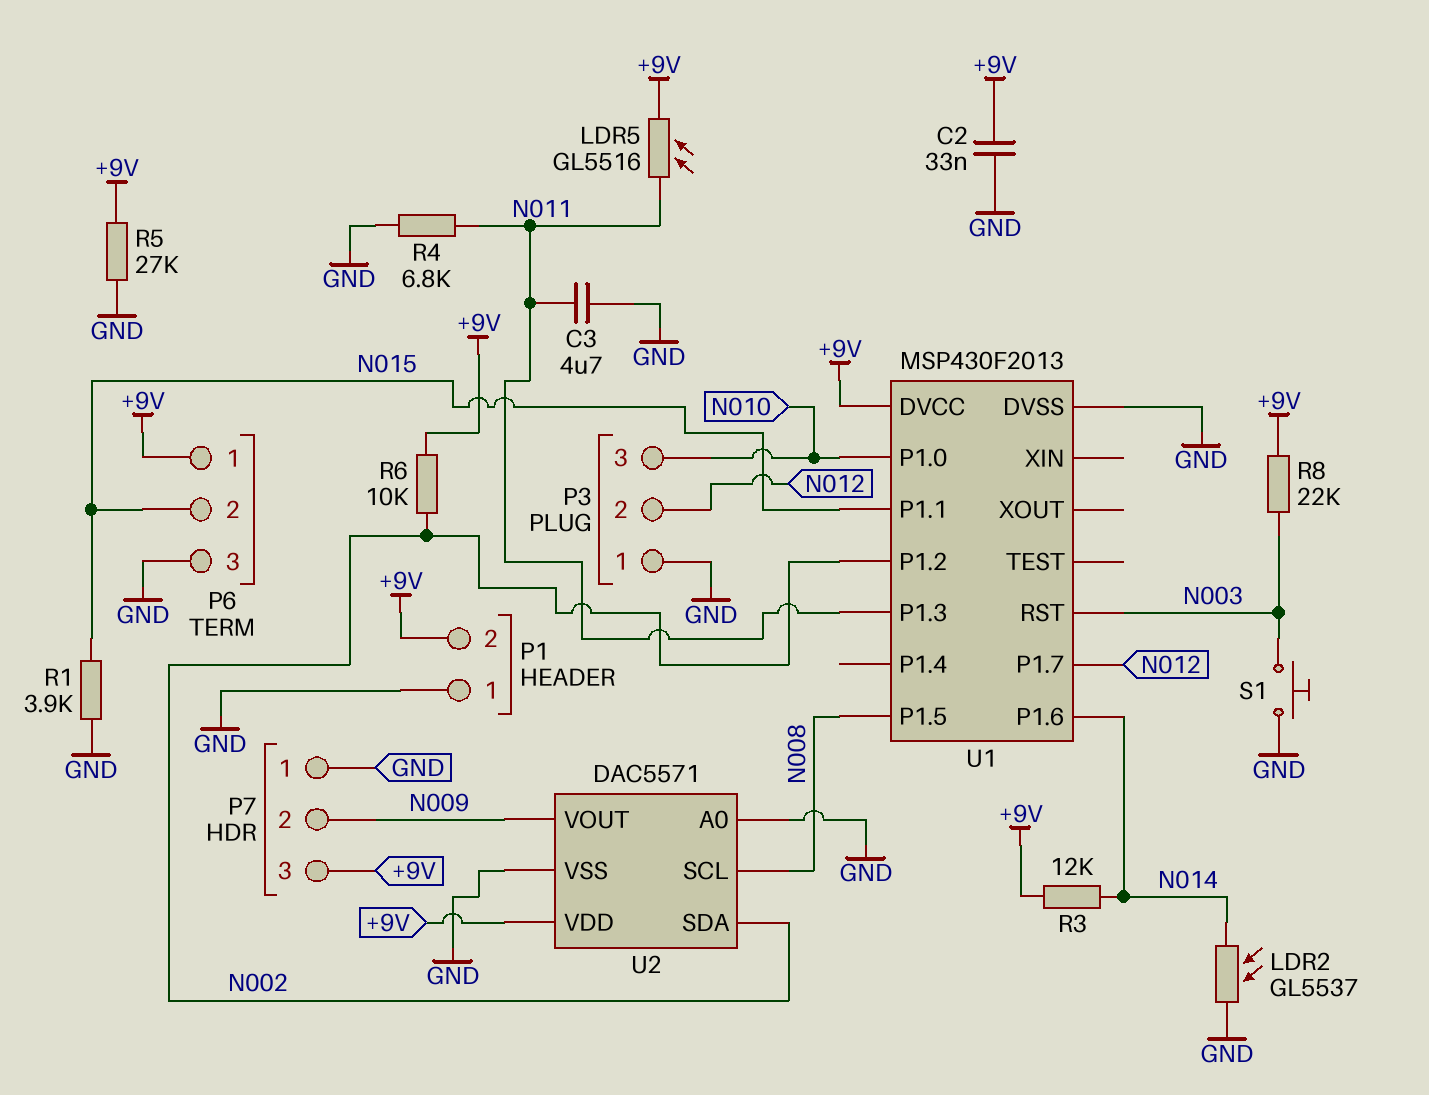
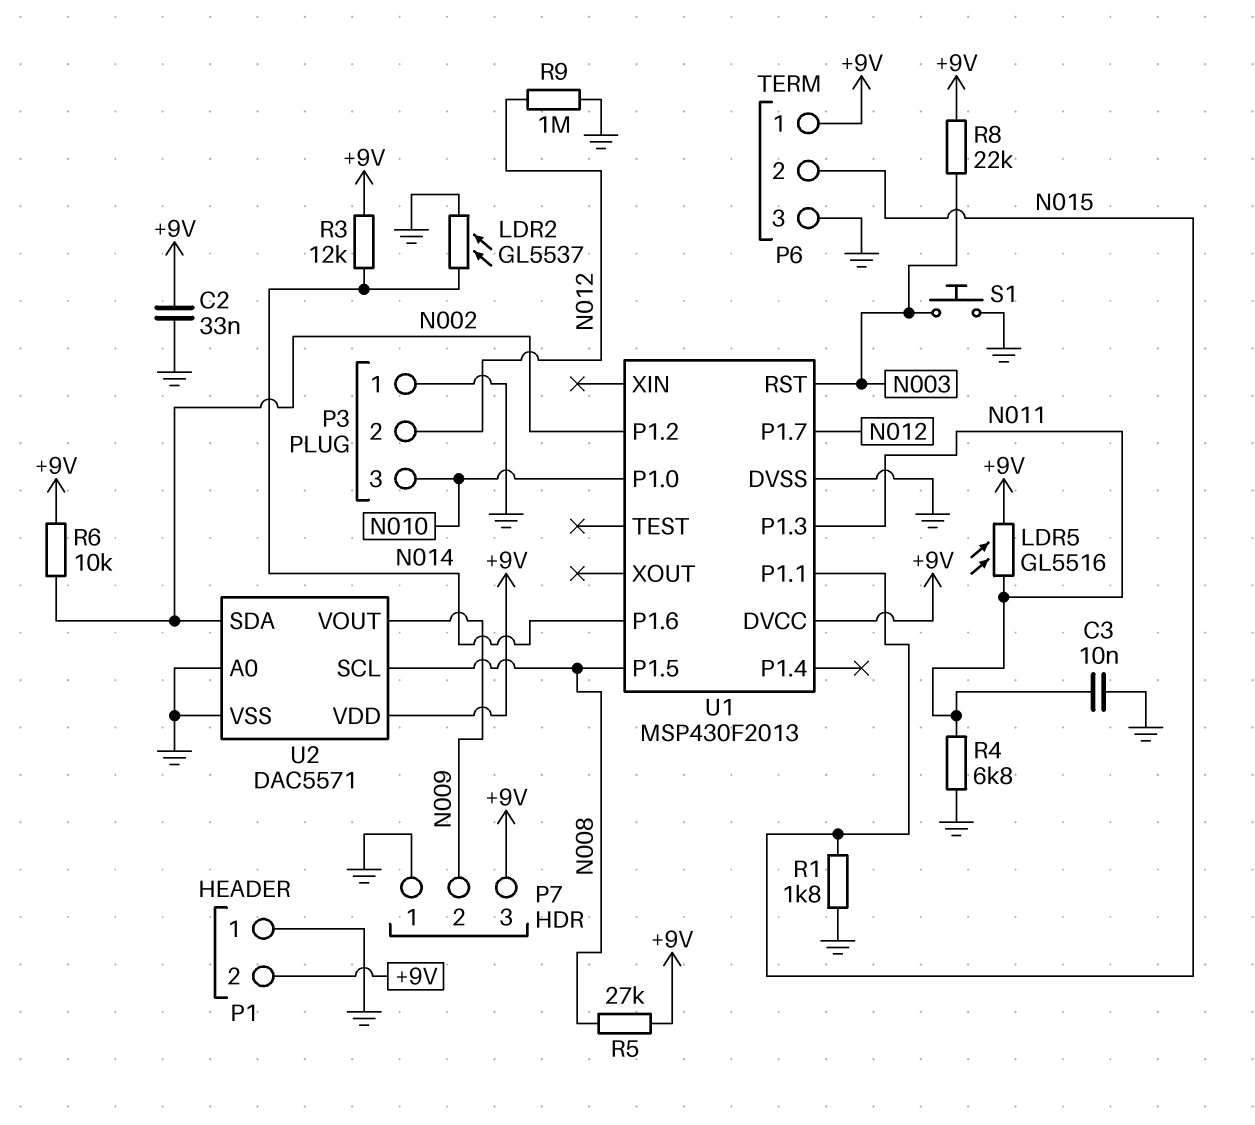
C3: 4.7uF (GND, N011) -> 10nF (GND, N011)
R1: 3.9k (GND, N015) -> 1.8k (GND, N015)
R5: 27k (+9V, GND) -> 27k (+9V, N008)
R9: none -> 1M (GND, N012)

